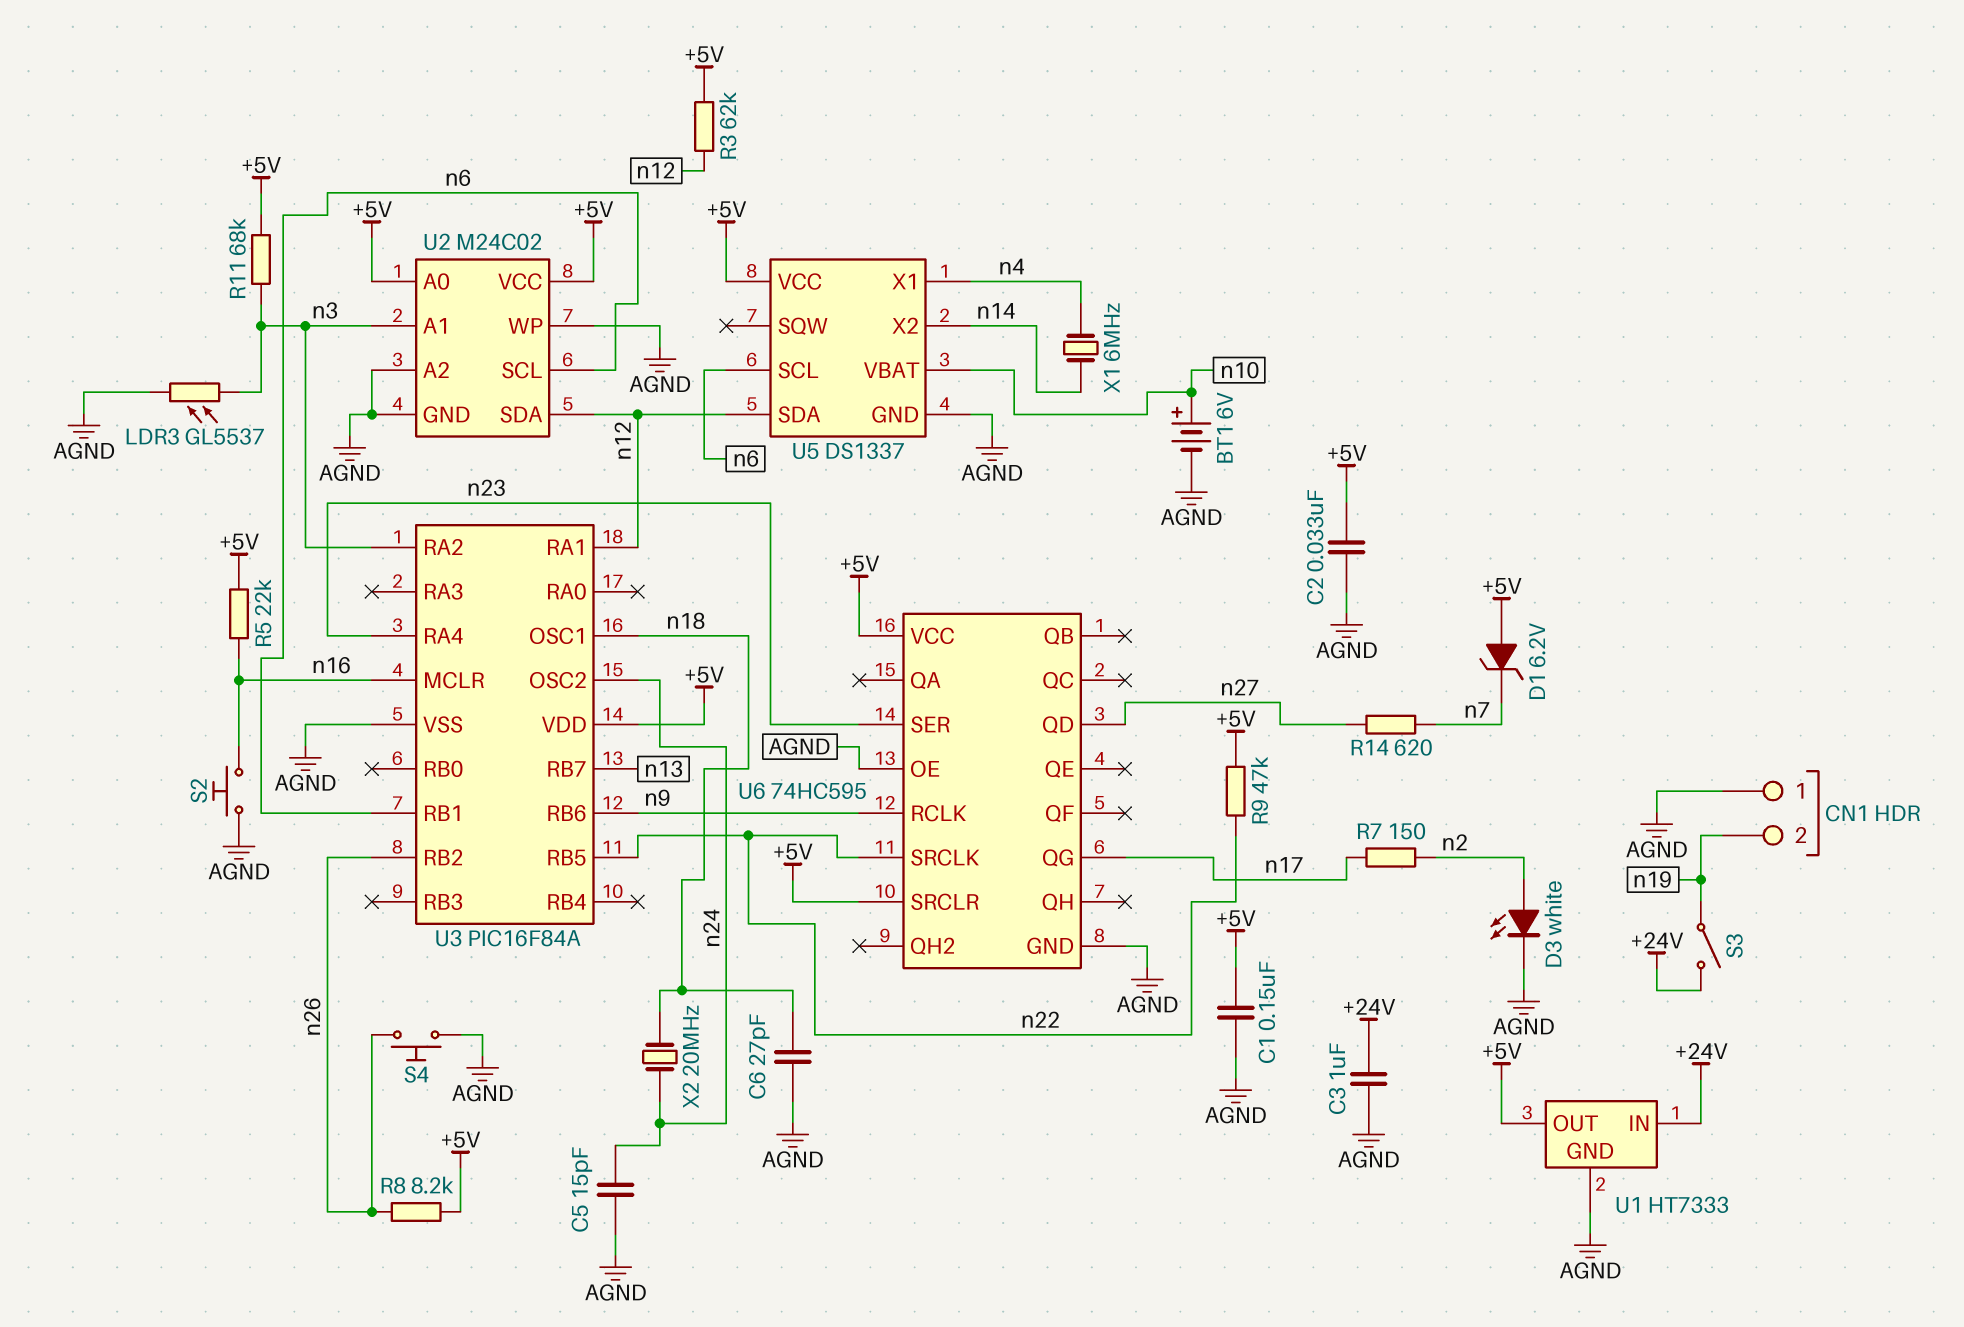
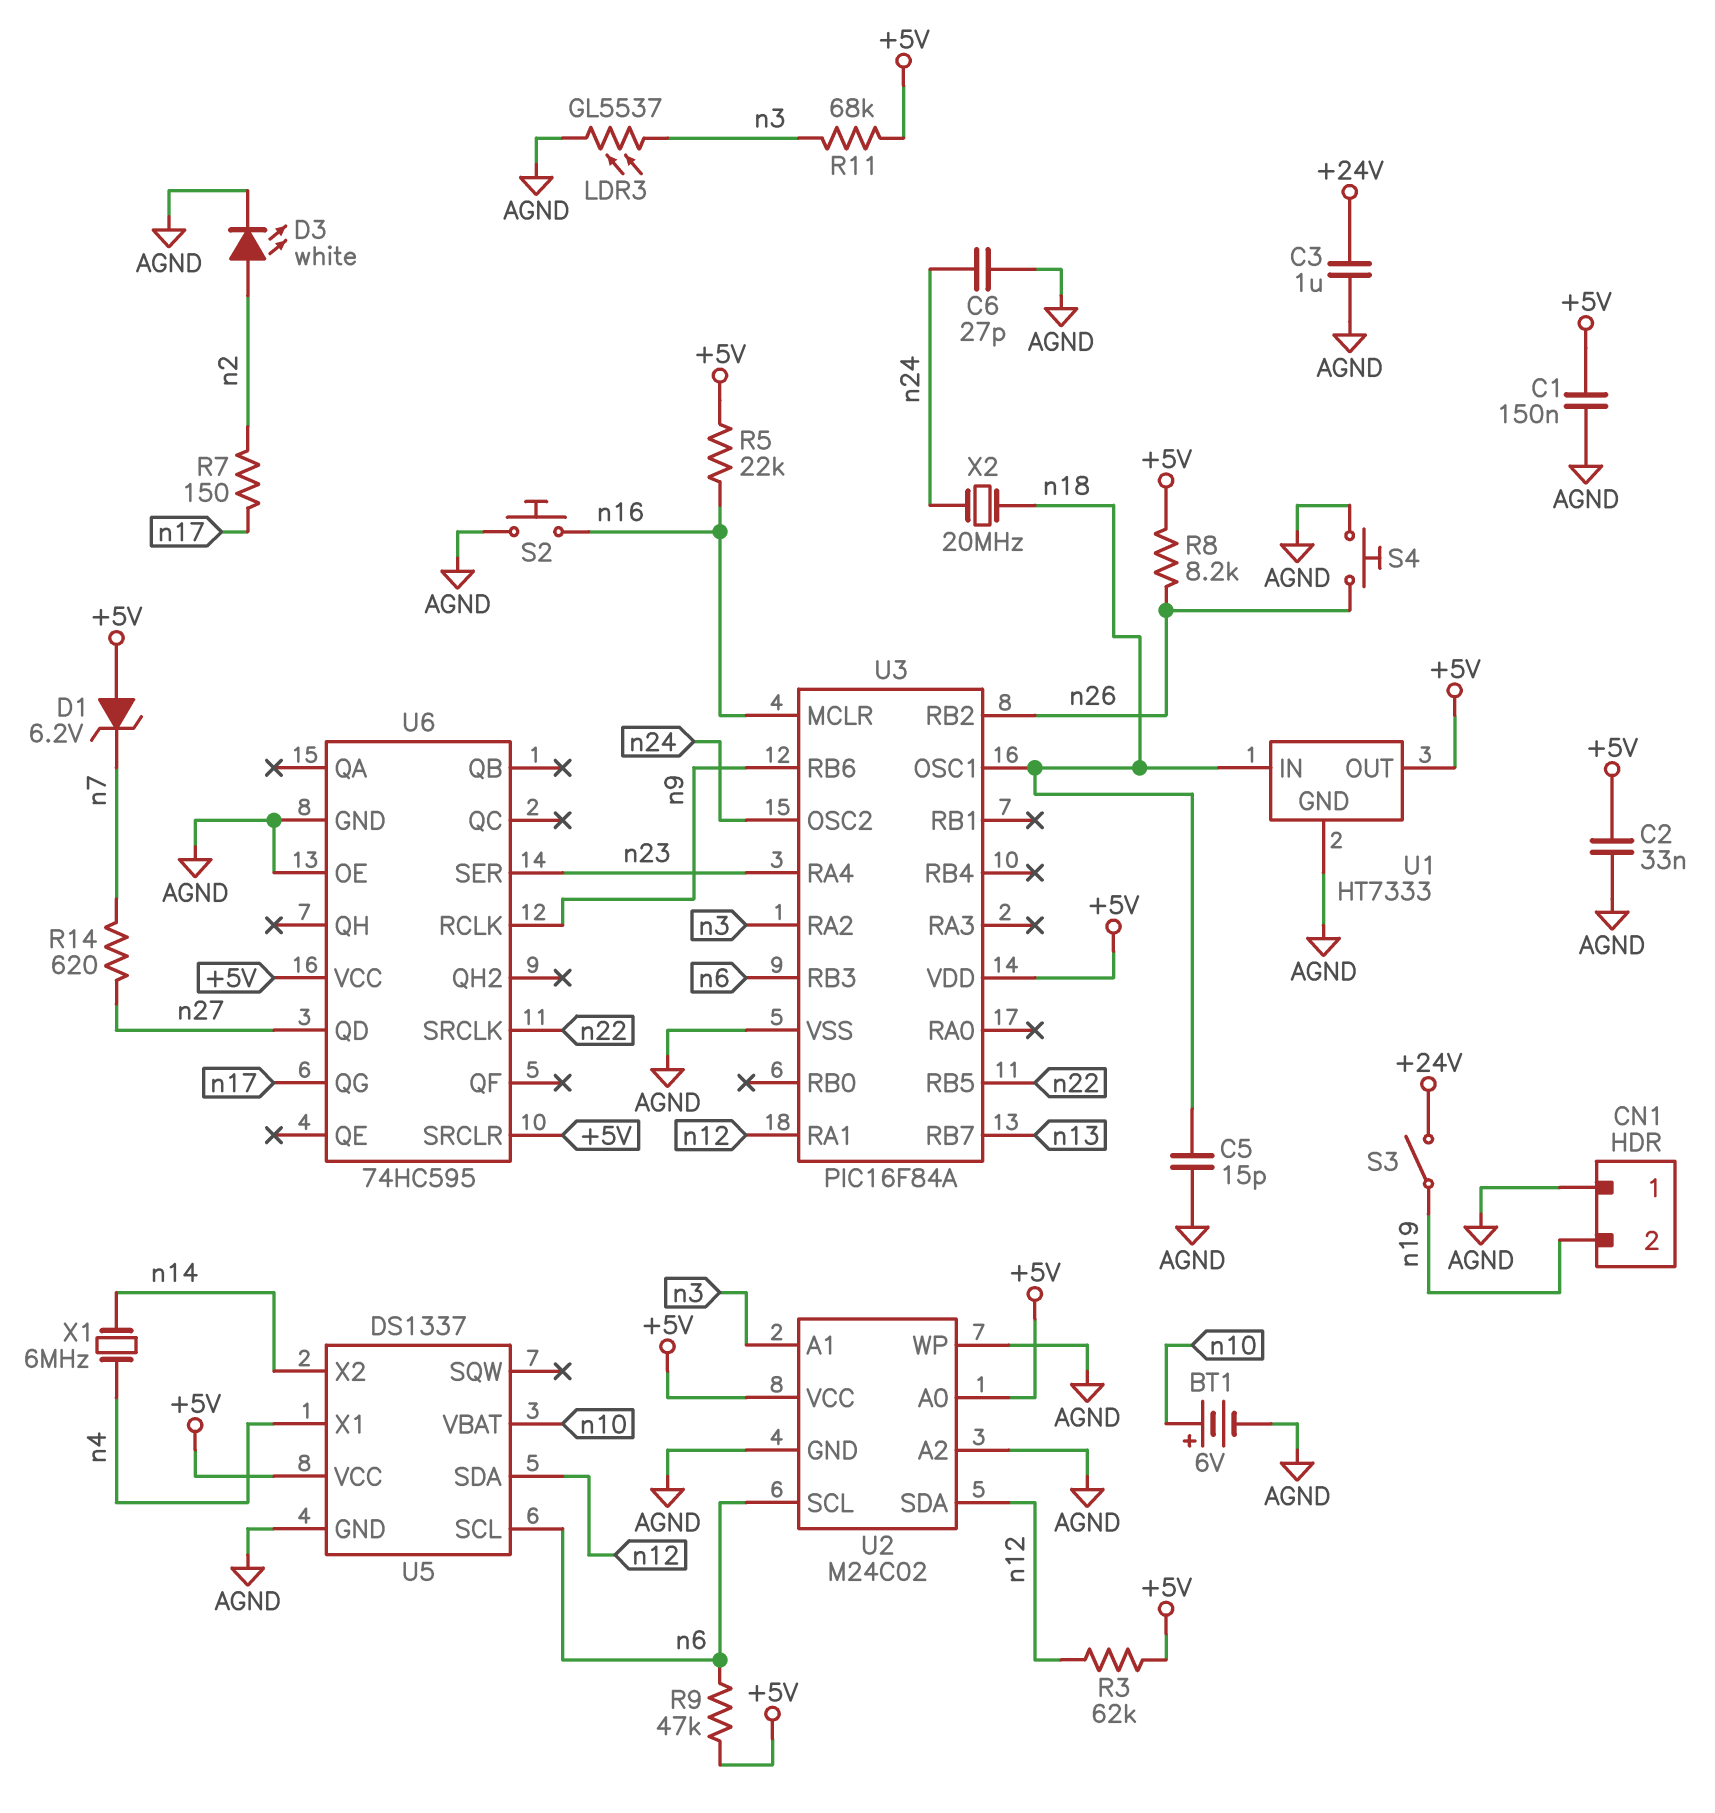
C5: 15pF (AGND, n24) -> 15pF (AGND, n18)
C6: 27pF (AGND, n18) -> 27pF (AGND, n24)
R9: 47k (+5V, n22) -> 47k (+5V, n6)
U1 pin IN: +24V -> n18
U3 pin RB1: n6 -> none
U3 pin RB3: none -> n6

